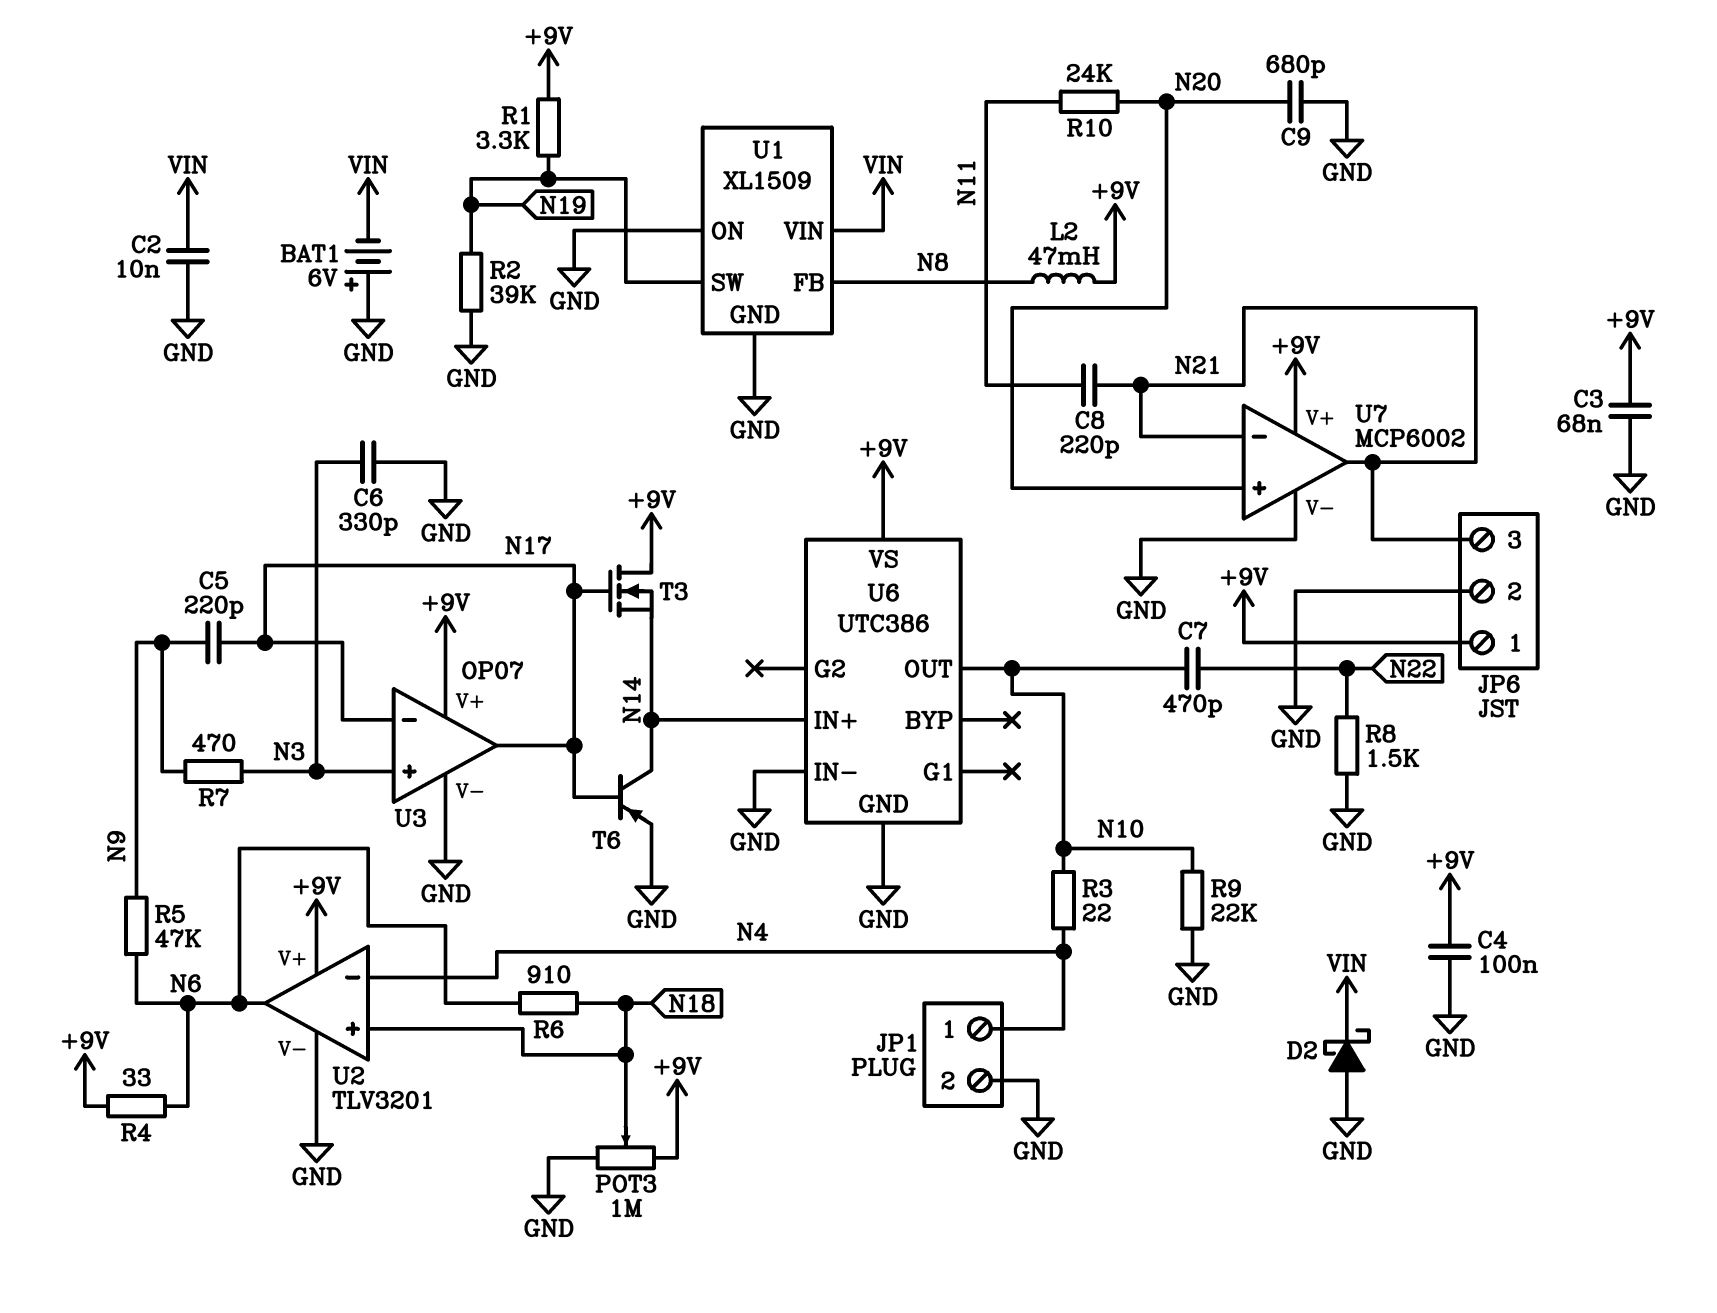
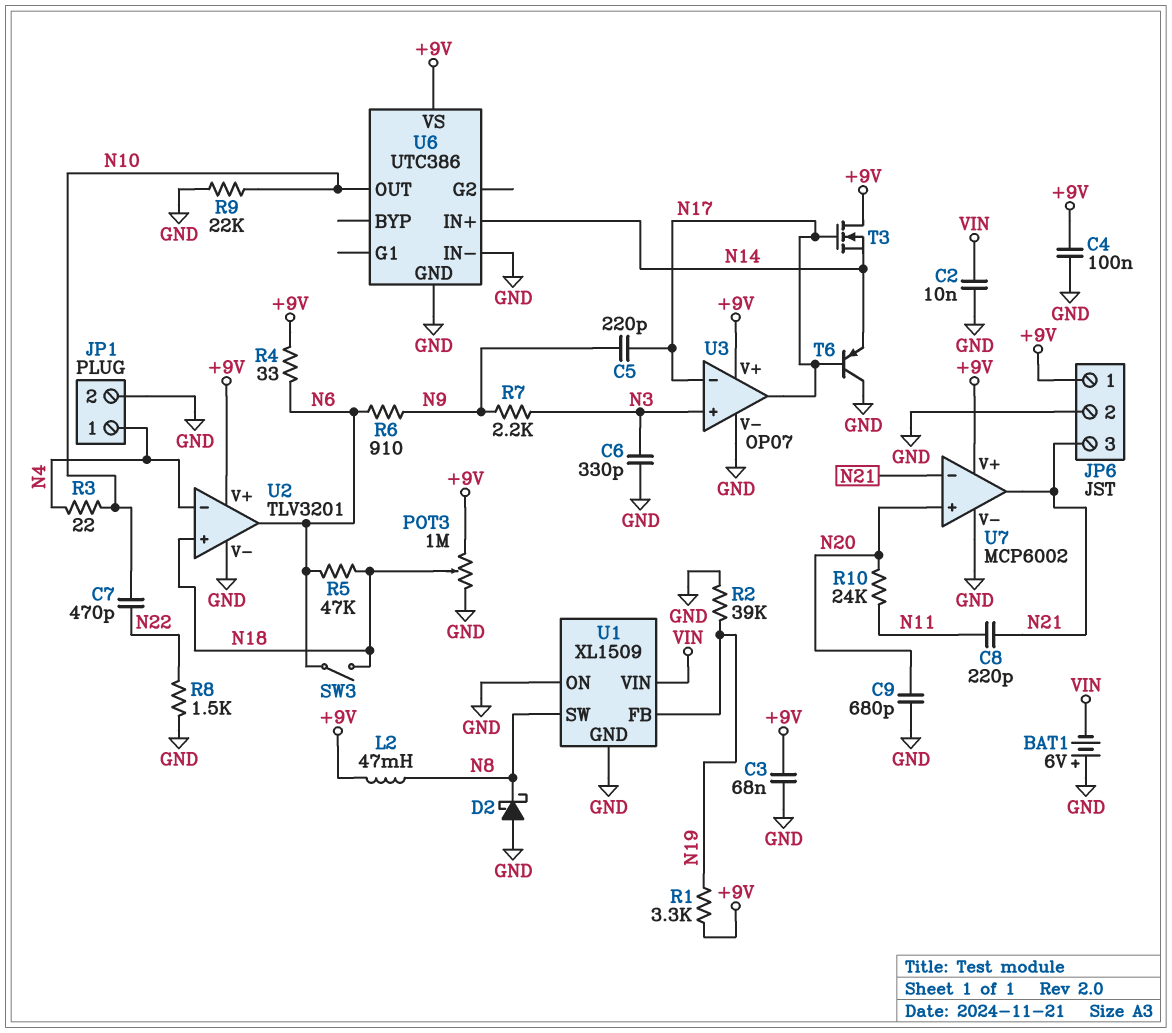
D2: schottky (A GND, K VIN) -> schottky (A GND, K N8)
R5: 47k (N6, N9) -> 47k (N6, N18)
R6: 910 (N6, N18) -> 910 (N6, N9)
R7: 470 (N3, N9) -> 2.2k (N3, N9)
SW3: none -> switch (N6, N18)
T6: PNP (B N17, C N14, E GND) -> PNP (B N17, C GND, E N14)
U1 pin FB: N8 -> N19
U1 pin SW: N19 -> N8

